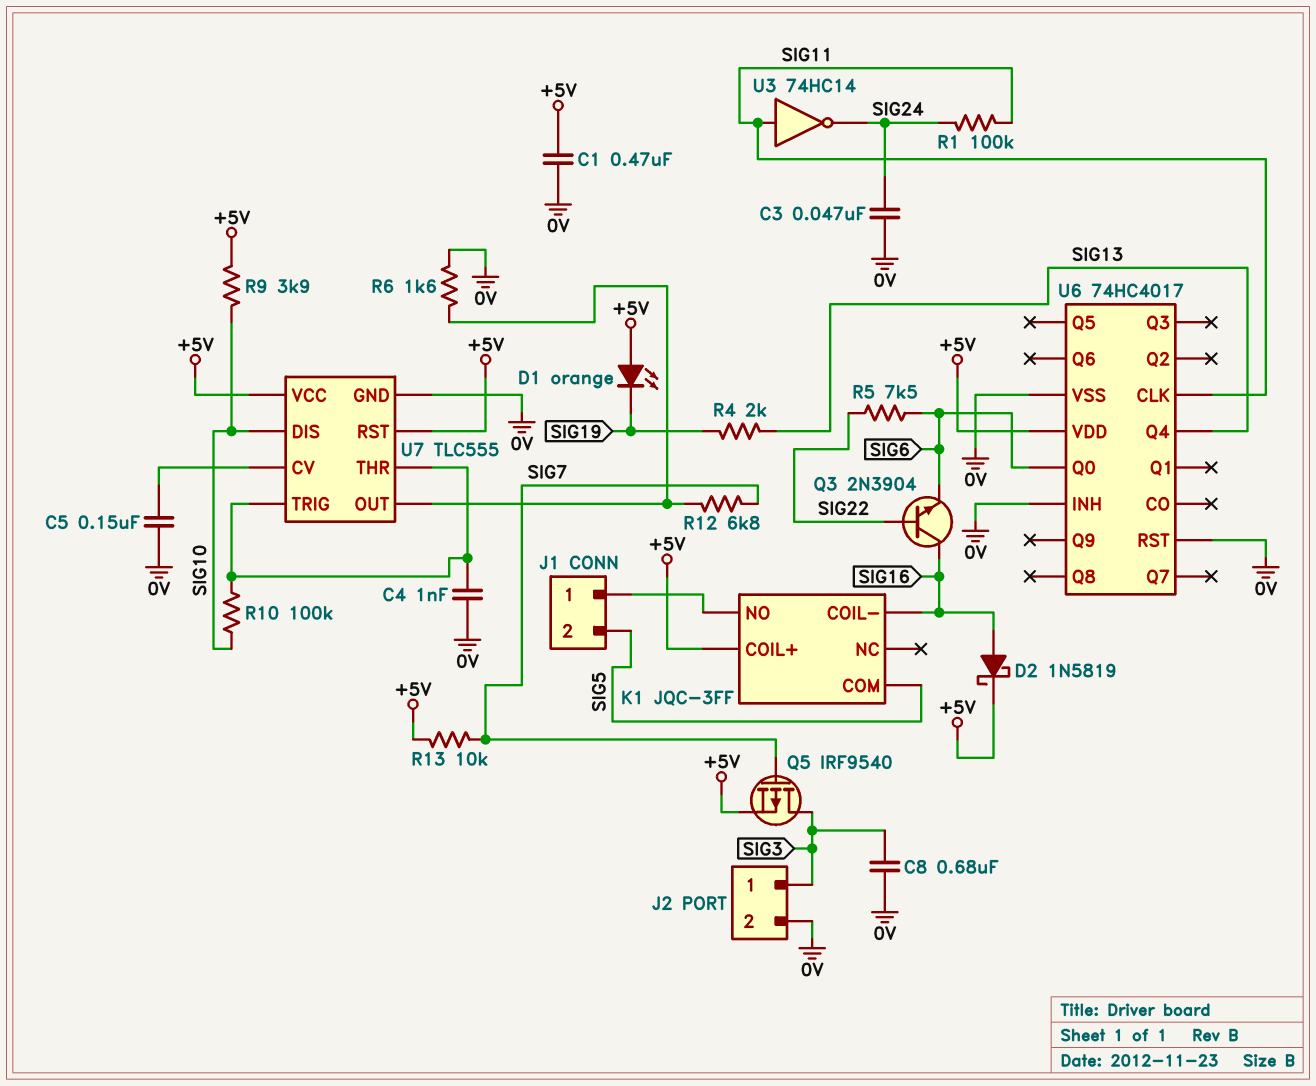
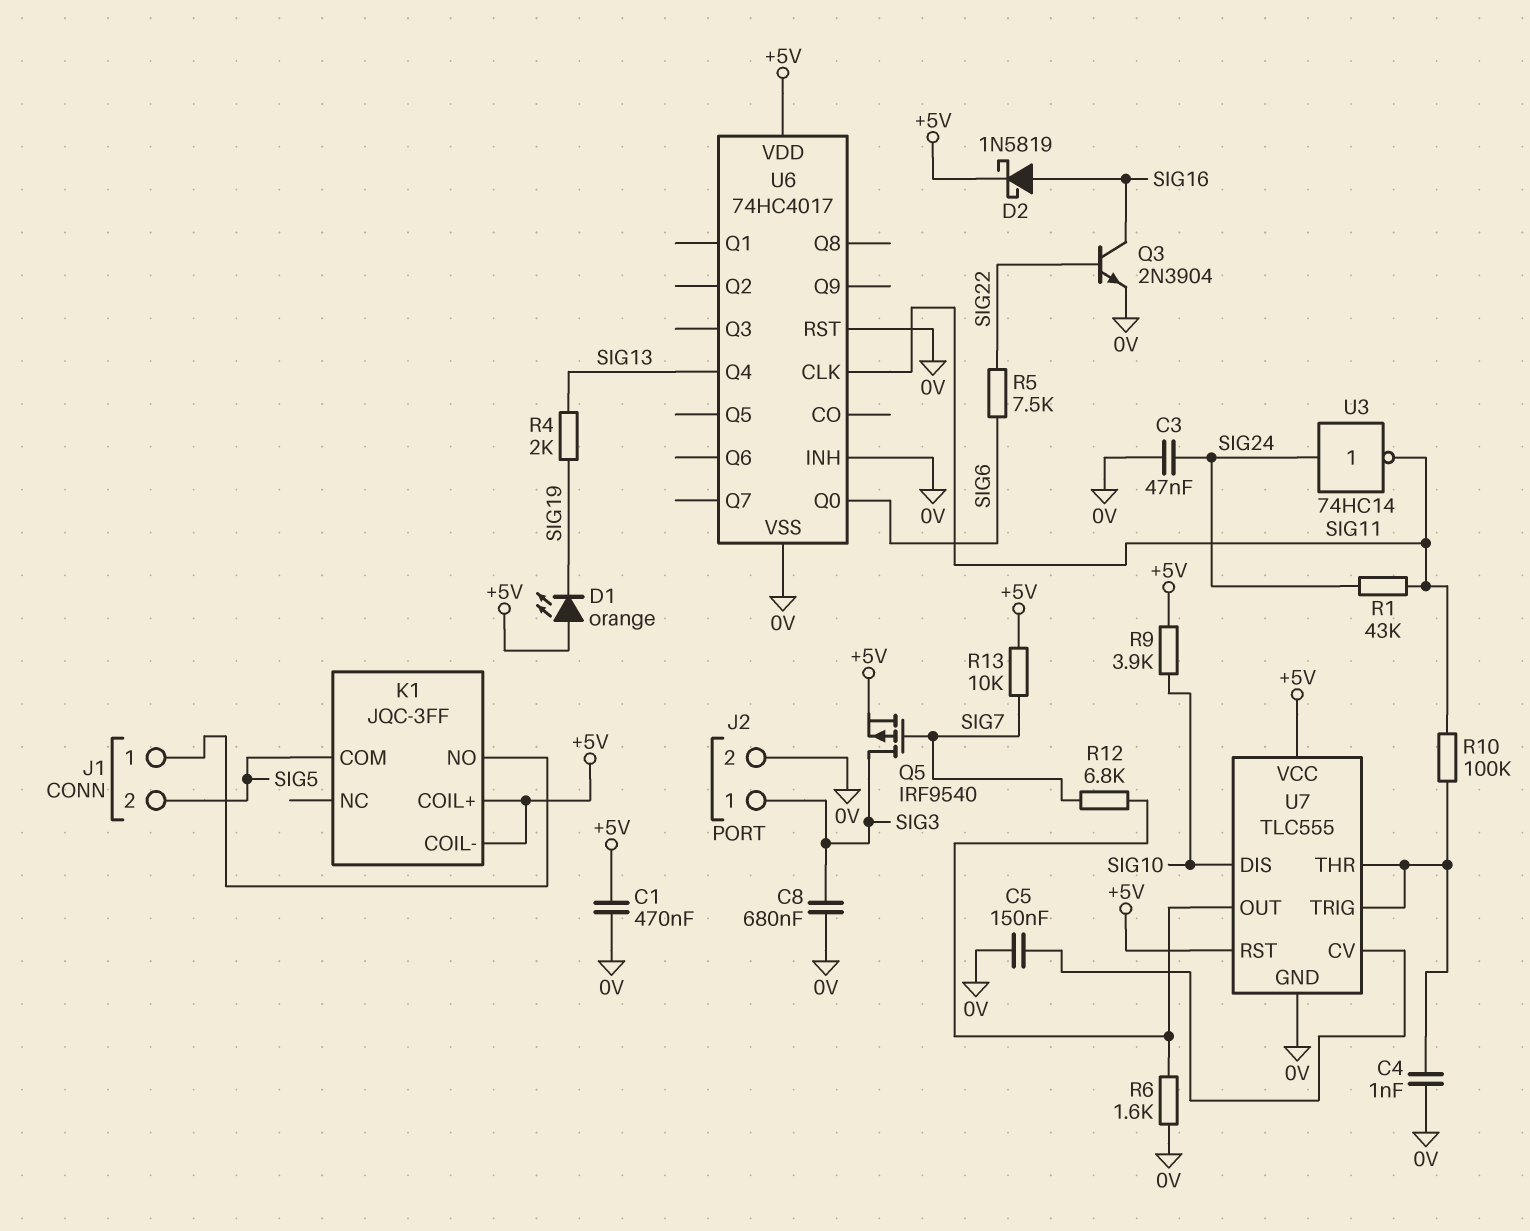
K1 pin COIL-: SIG16 -> +5V
Q3: NPN 2N3904 (B SIG22, C SIG16, E SIG6) -> NPN 2N3904 (B SIG22, C SIG16, E 0V)
R1: 100k (SIG11, SIG24) -> 43k (SIG11, SIG24)
R10: 100k (SIG10, U7/THR) -> 100k (SIG11, U7/THR)
U3: NOT 74HC14 (in SIG11, out SIG24) -> NOT 74HC14 (in SIG24, out SIG11)

